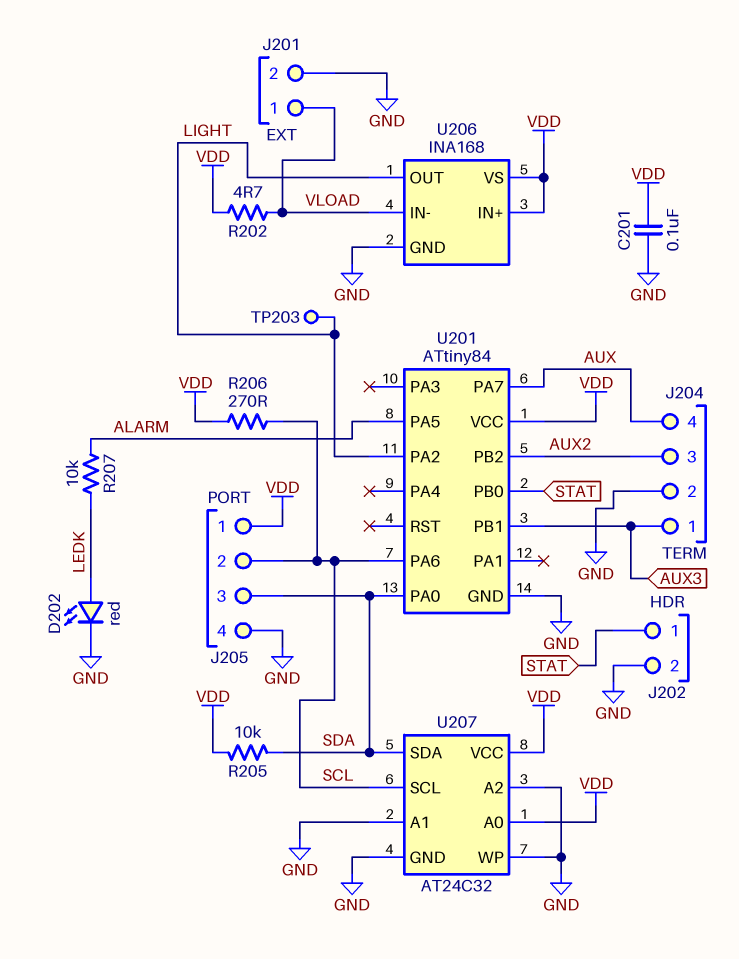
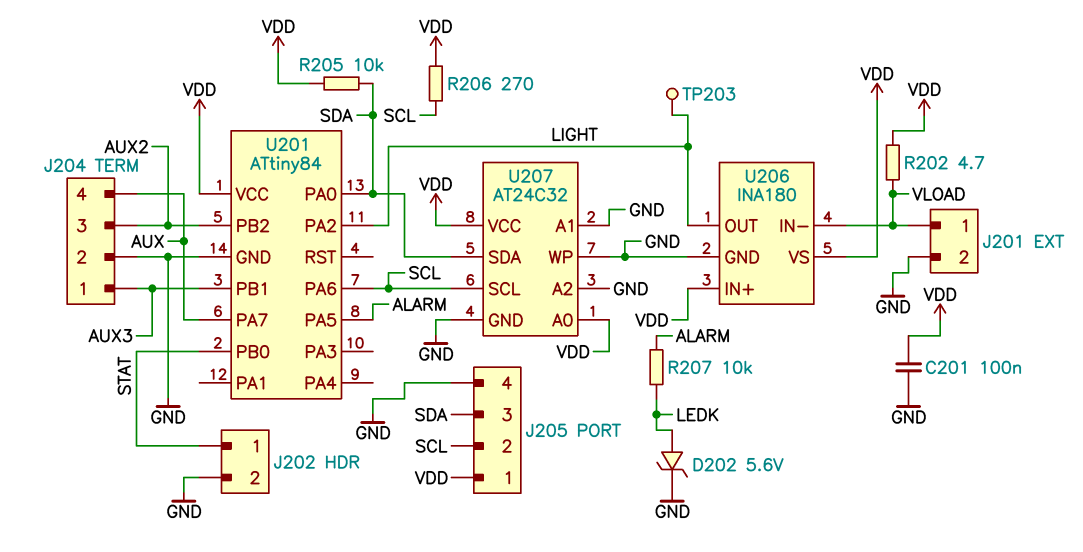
D202: LED red (A LEDK, K GND) -> zener 5.6V (A LEDK, K GND)
U206: INA168 -> INA180

